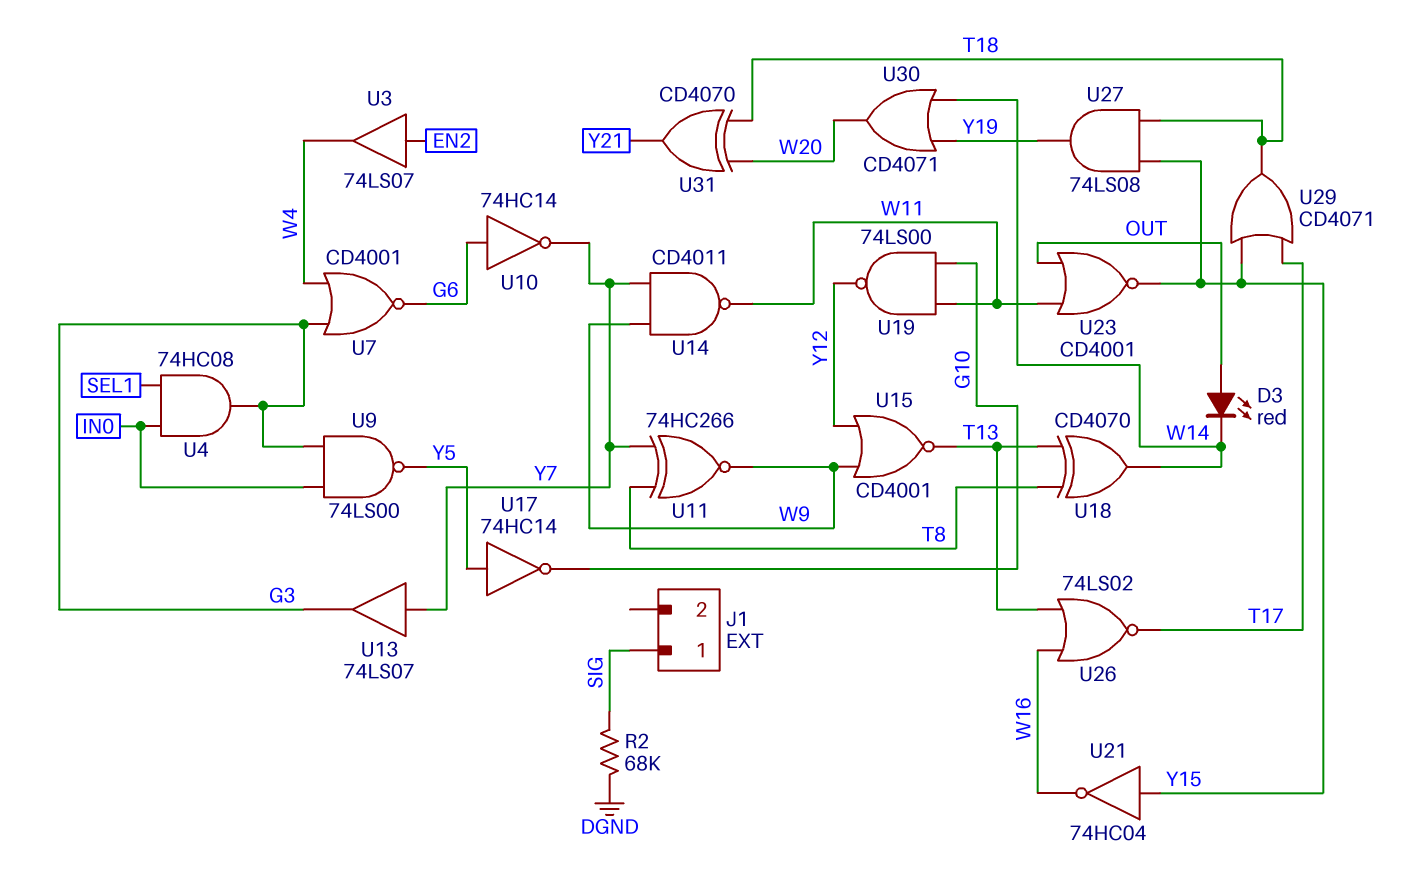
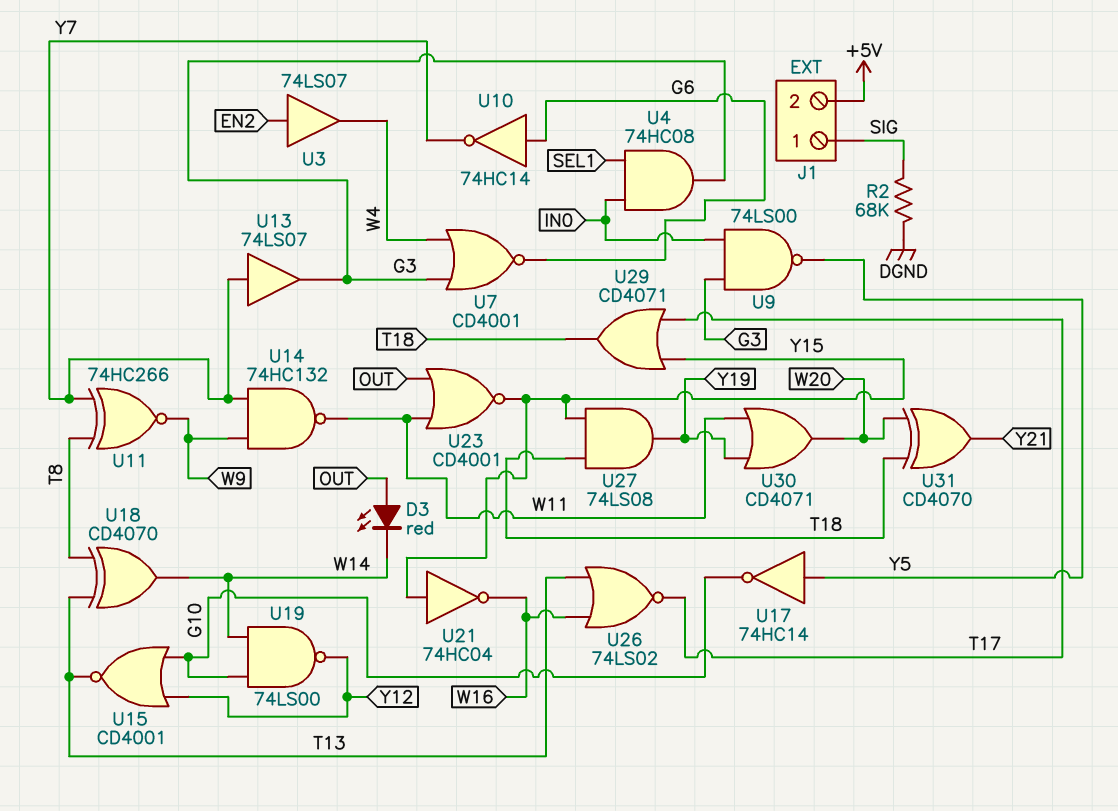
J1 pin 2: none -> +5V
U14: NAND CD4011 (in W9, in Y7, out W11) -> NAND 74HC132 (in W9, in Y7, out W11)
U15: NOR CD4001 (in W9, in Y12, out T13) -> NOR CD4001 (in G10, in Y12, out T13)
U19: NAND 74LS00 (in G10, in W11, out Y12) -> NAND 74LS00 (in G10, in W14, out Y12)
U30: OR CD4071 (in W14, in Y19, out W20) -> OR CD4071 (in W11, in Y19, out W20)

